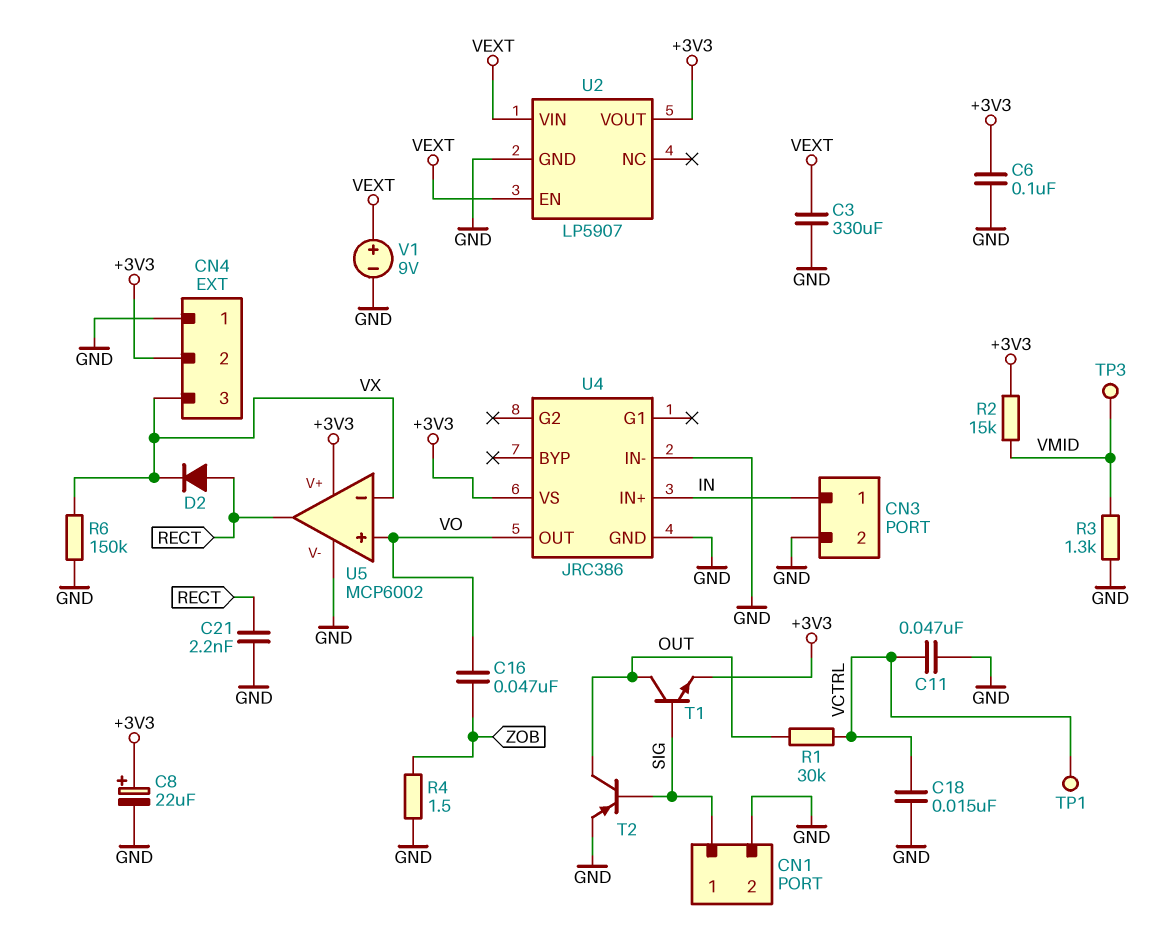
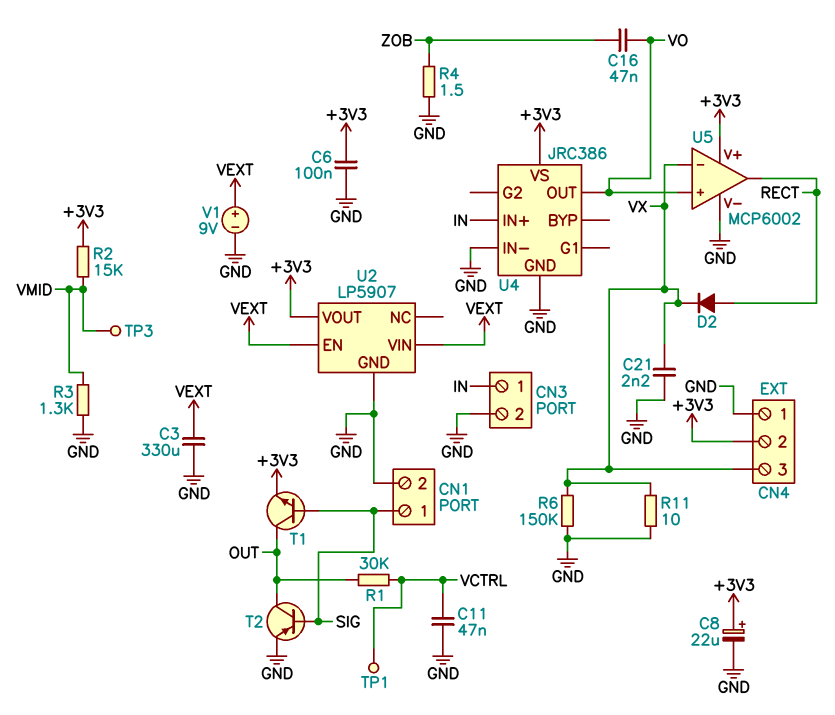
C18: 15nF (GND, VCTRL) -> none
C21: 2.2nF (GND, RECT) -> 2.2nF (GND, VX)
R11: none -> 10 (GND, VX)

